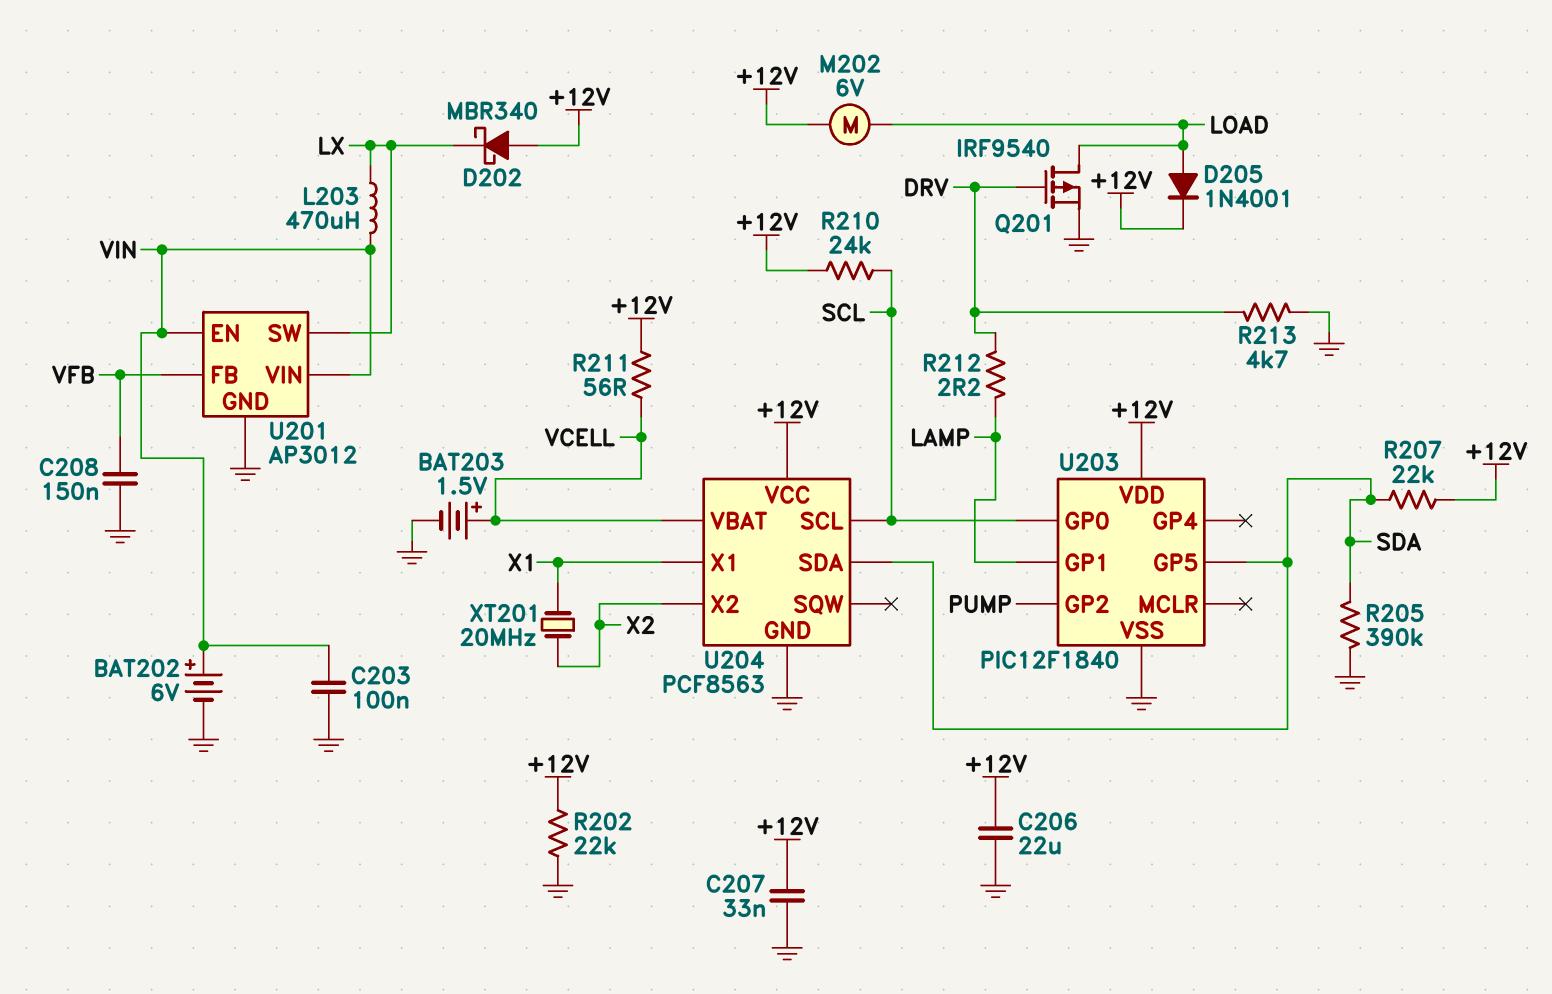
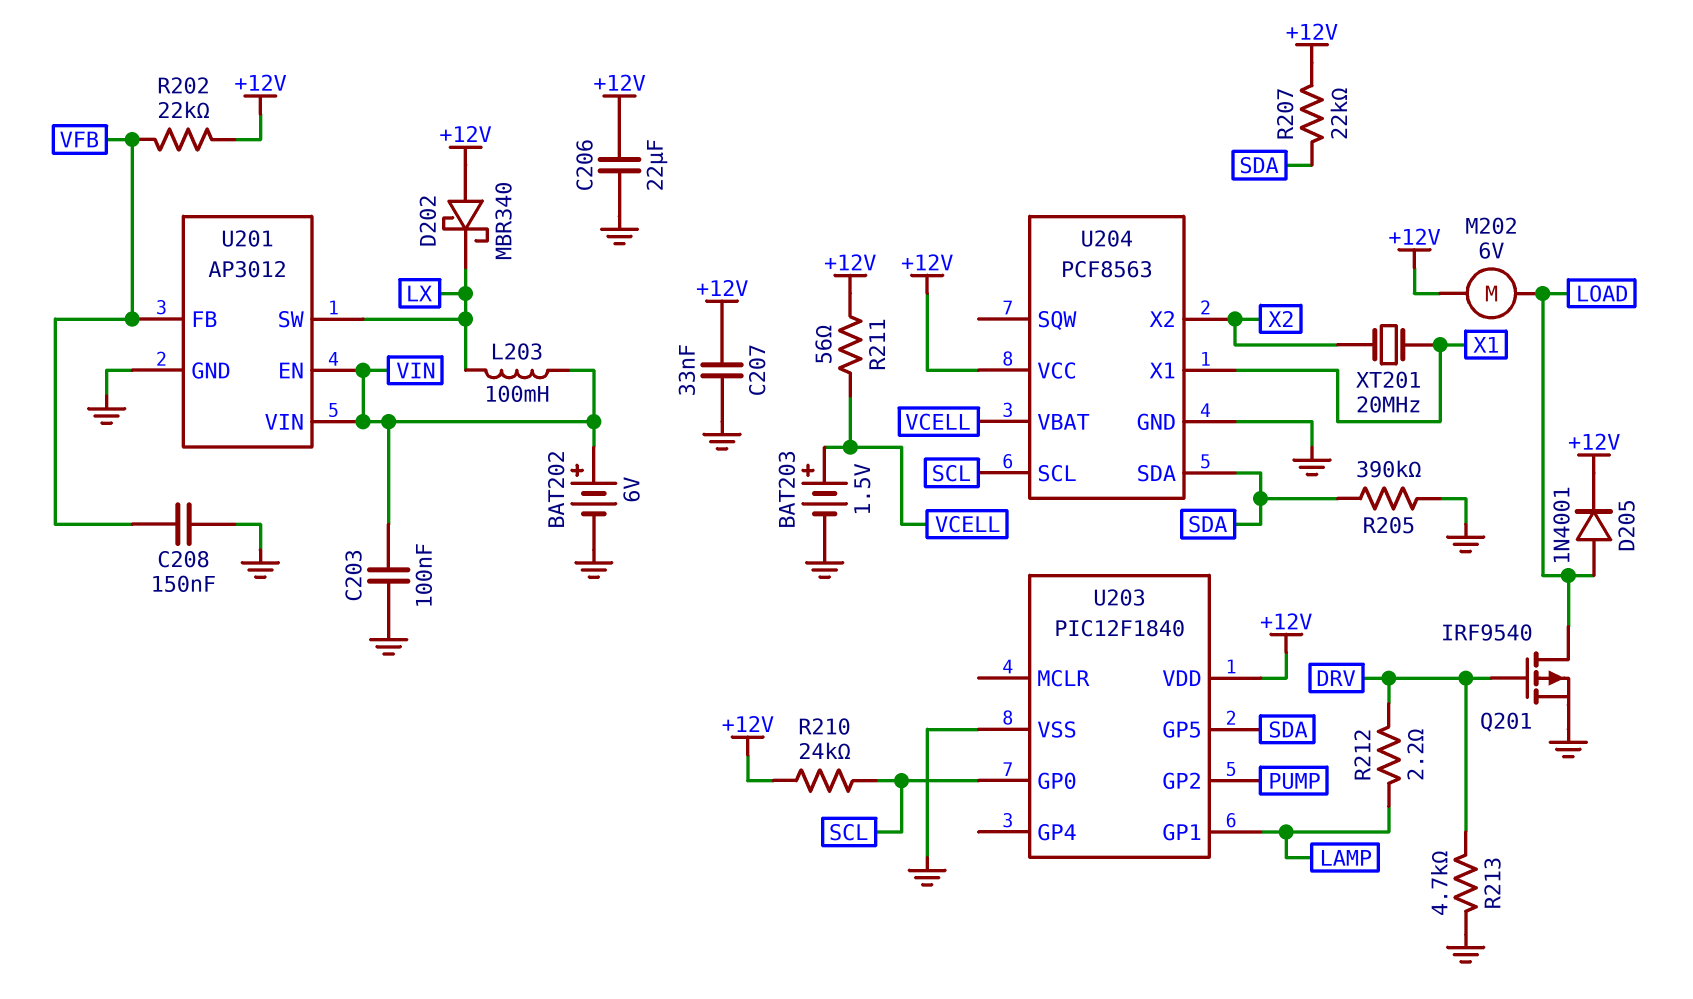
L203: 470uH (LX, VIN) -> 100mH (LX, VIN)
R202: 22k (+12V, GND) -> 22k (+12V, VFB)

